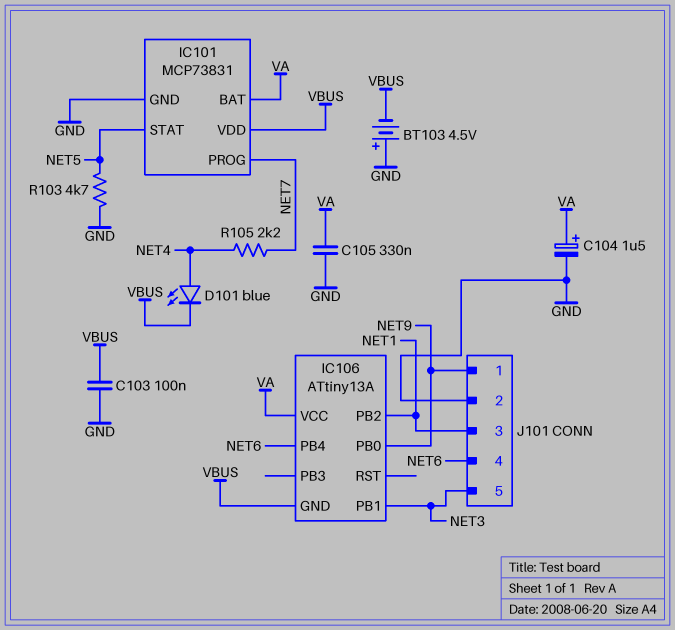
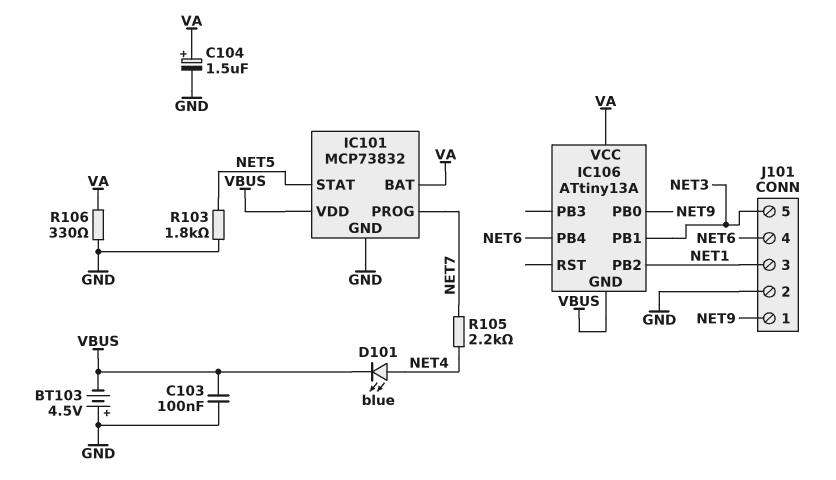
C105: 330nF (GND, VA) -> none
IC101: MCP73831 -> MCP73832
R103: 4.7k (GND, NET5) -> 1.8k (GND, NET5)
R106: none -> 330 (GND, VA)

